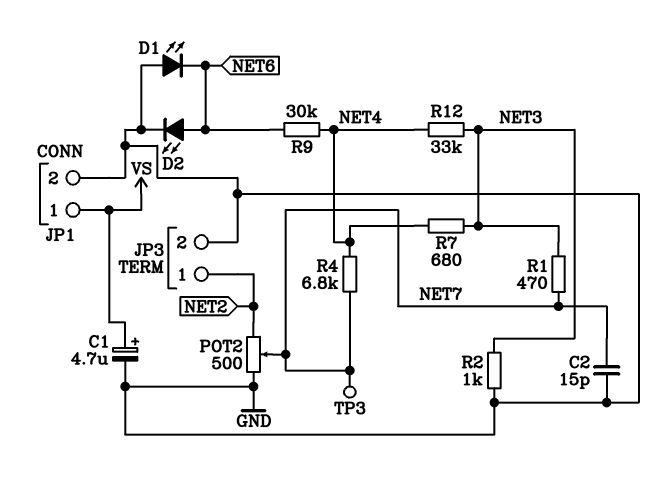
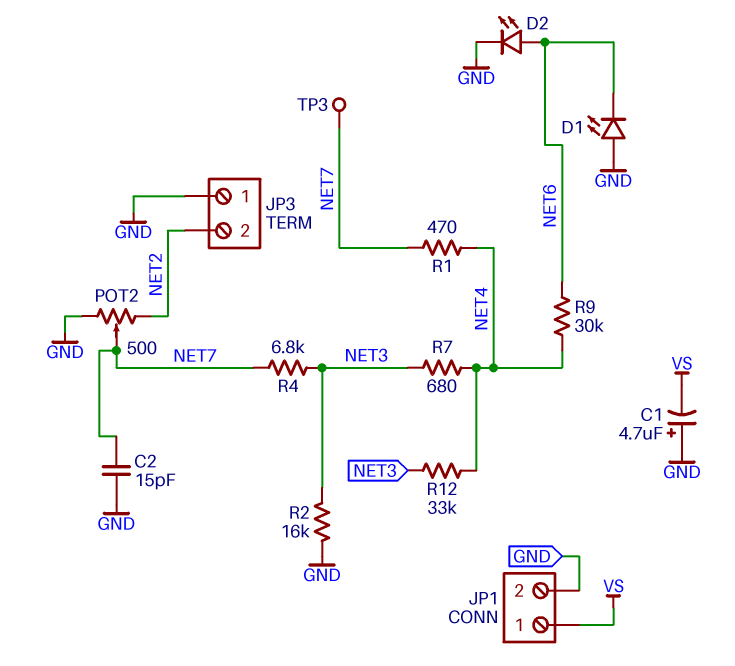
C1: 4.7uF (plus VS, minus GND) -> 4.7uF (plus GND, minus VS)
JP3 pin 1: NET2 -> GND
JP3 pin 2: GND -> NET2
R1: 470 (NET3, NET7) -> 470 (NET4, NET7)
R2: 1k (GND, NET3) -> 16k (GND, NET3)
R4: 6.8k (NET4, NET7) -> 6.8k (NET3, NET7)

